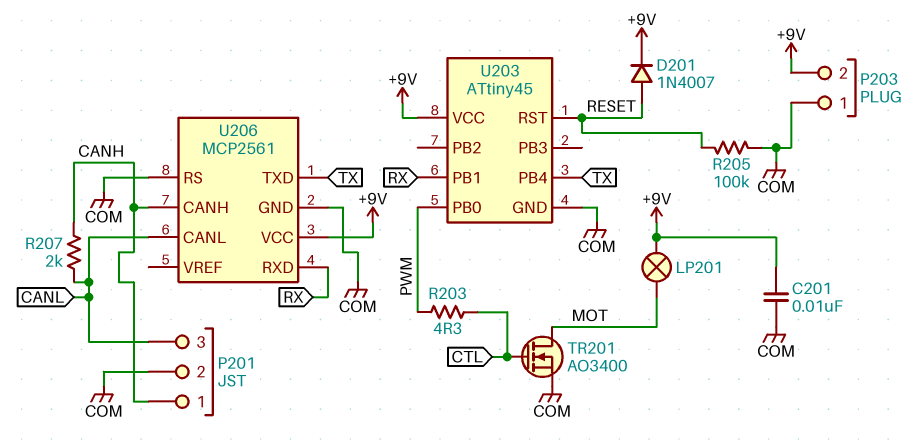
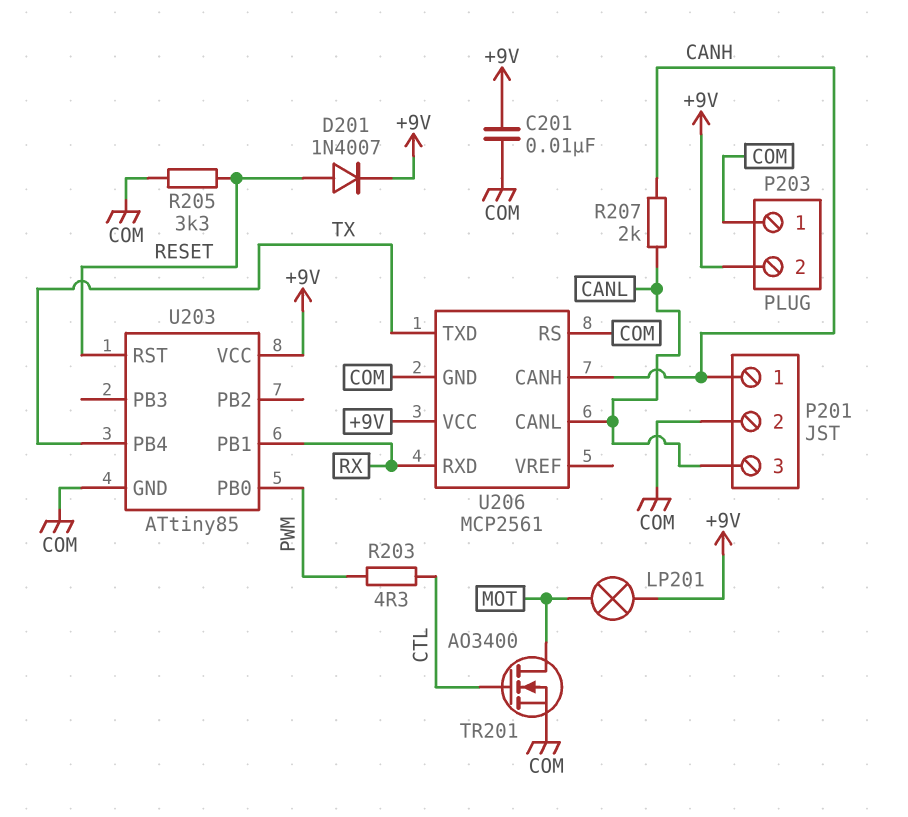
R205: 100k (COM, RESET) -> 3.3k (COM, RESET)
U203: ATtiny45 -> ATtiny85

